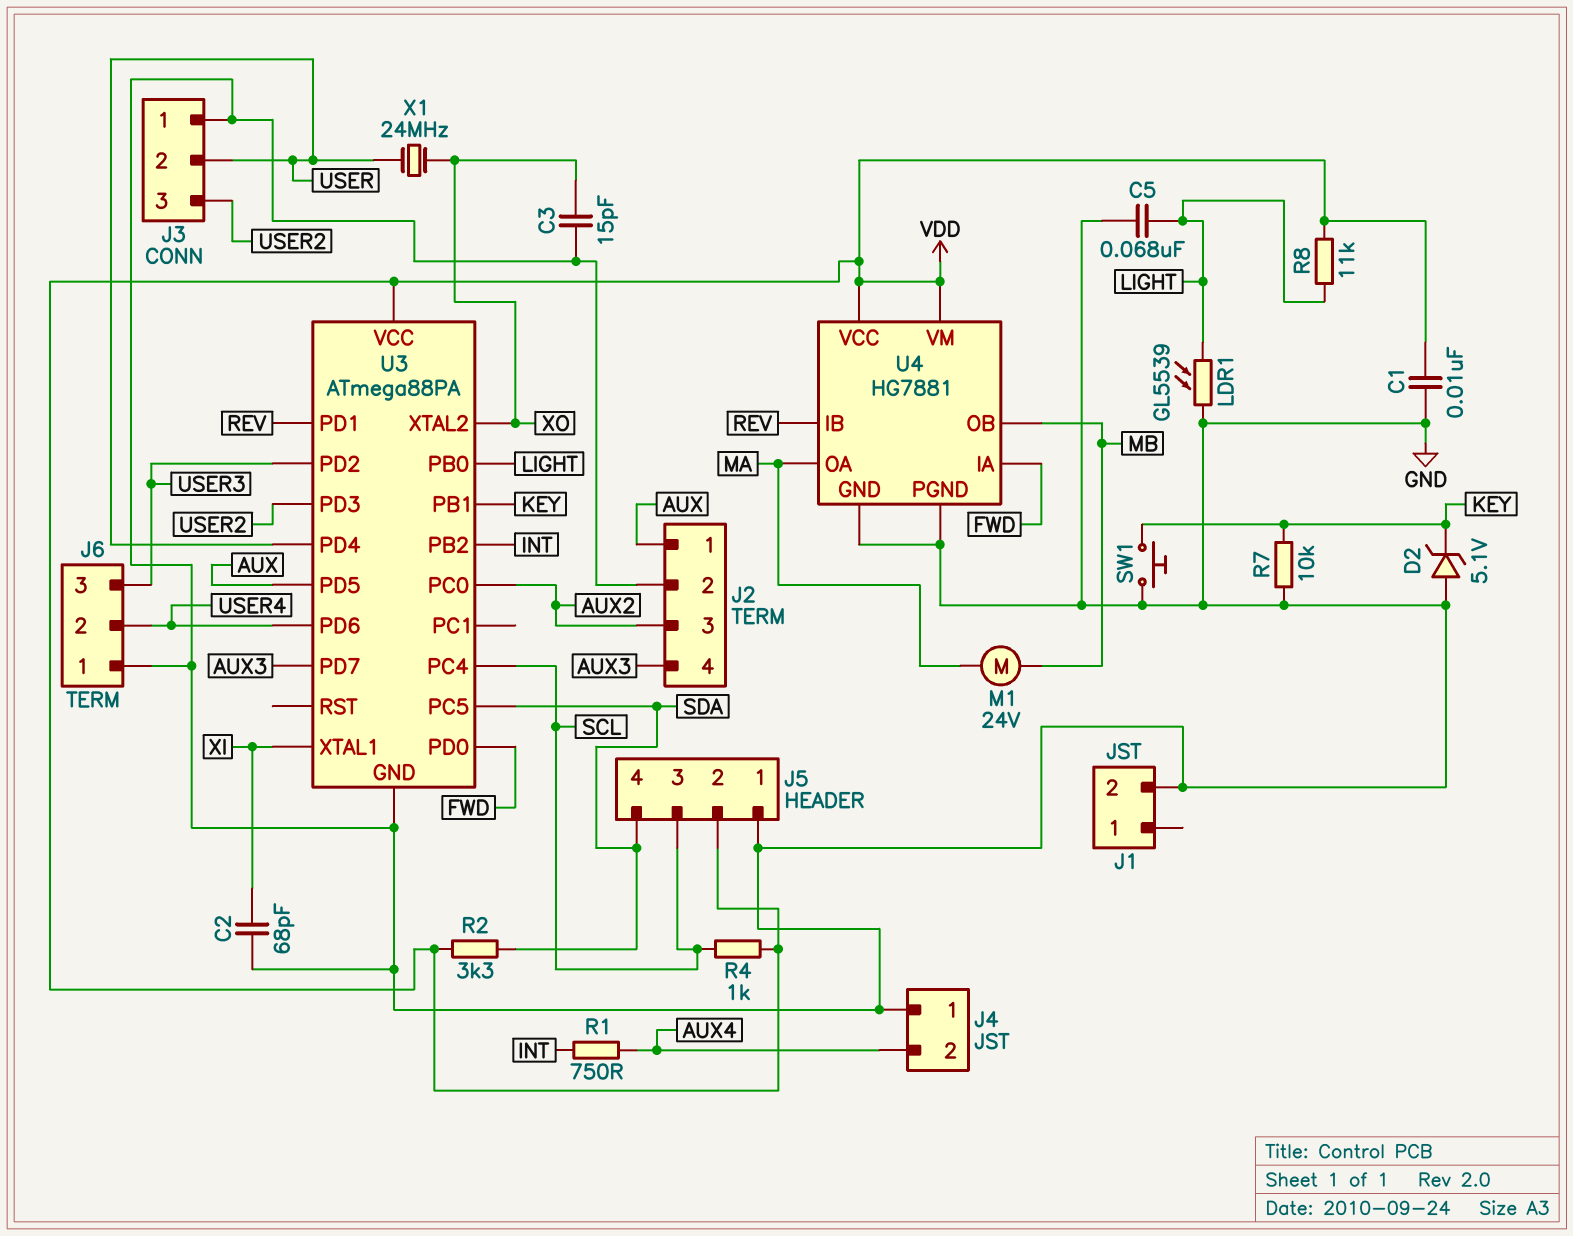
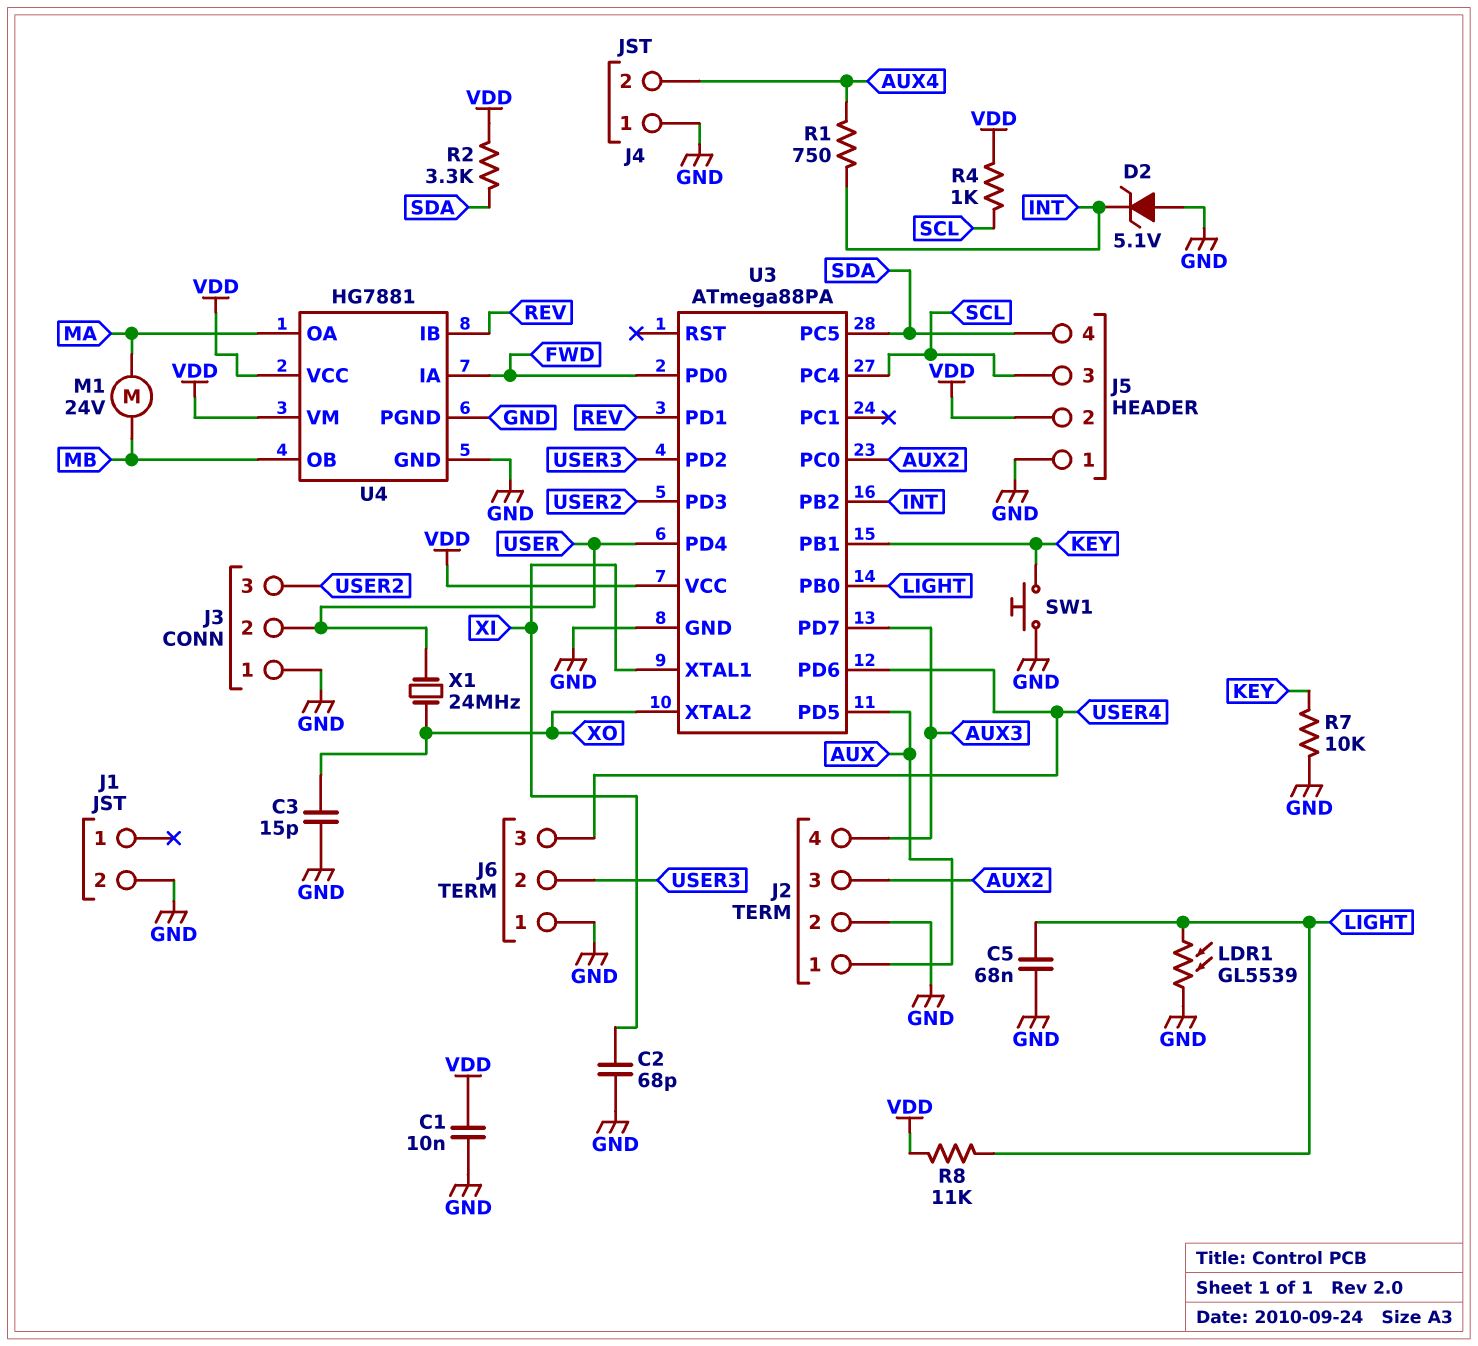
D2: zener 5.1V (A GND, K KEY) -> zener 5.1V (A GND, K INT)
J6 pin 2: USER4 -> USER3
J6 pin 3: USER3 -> USER4

